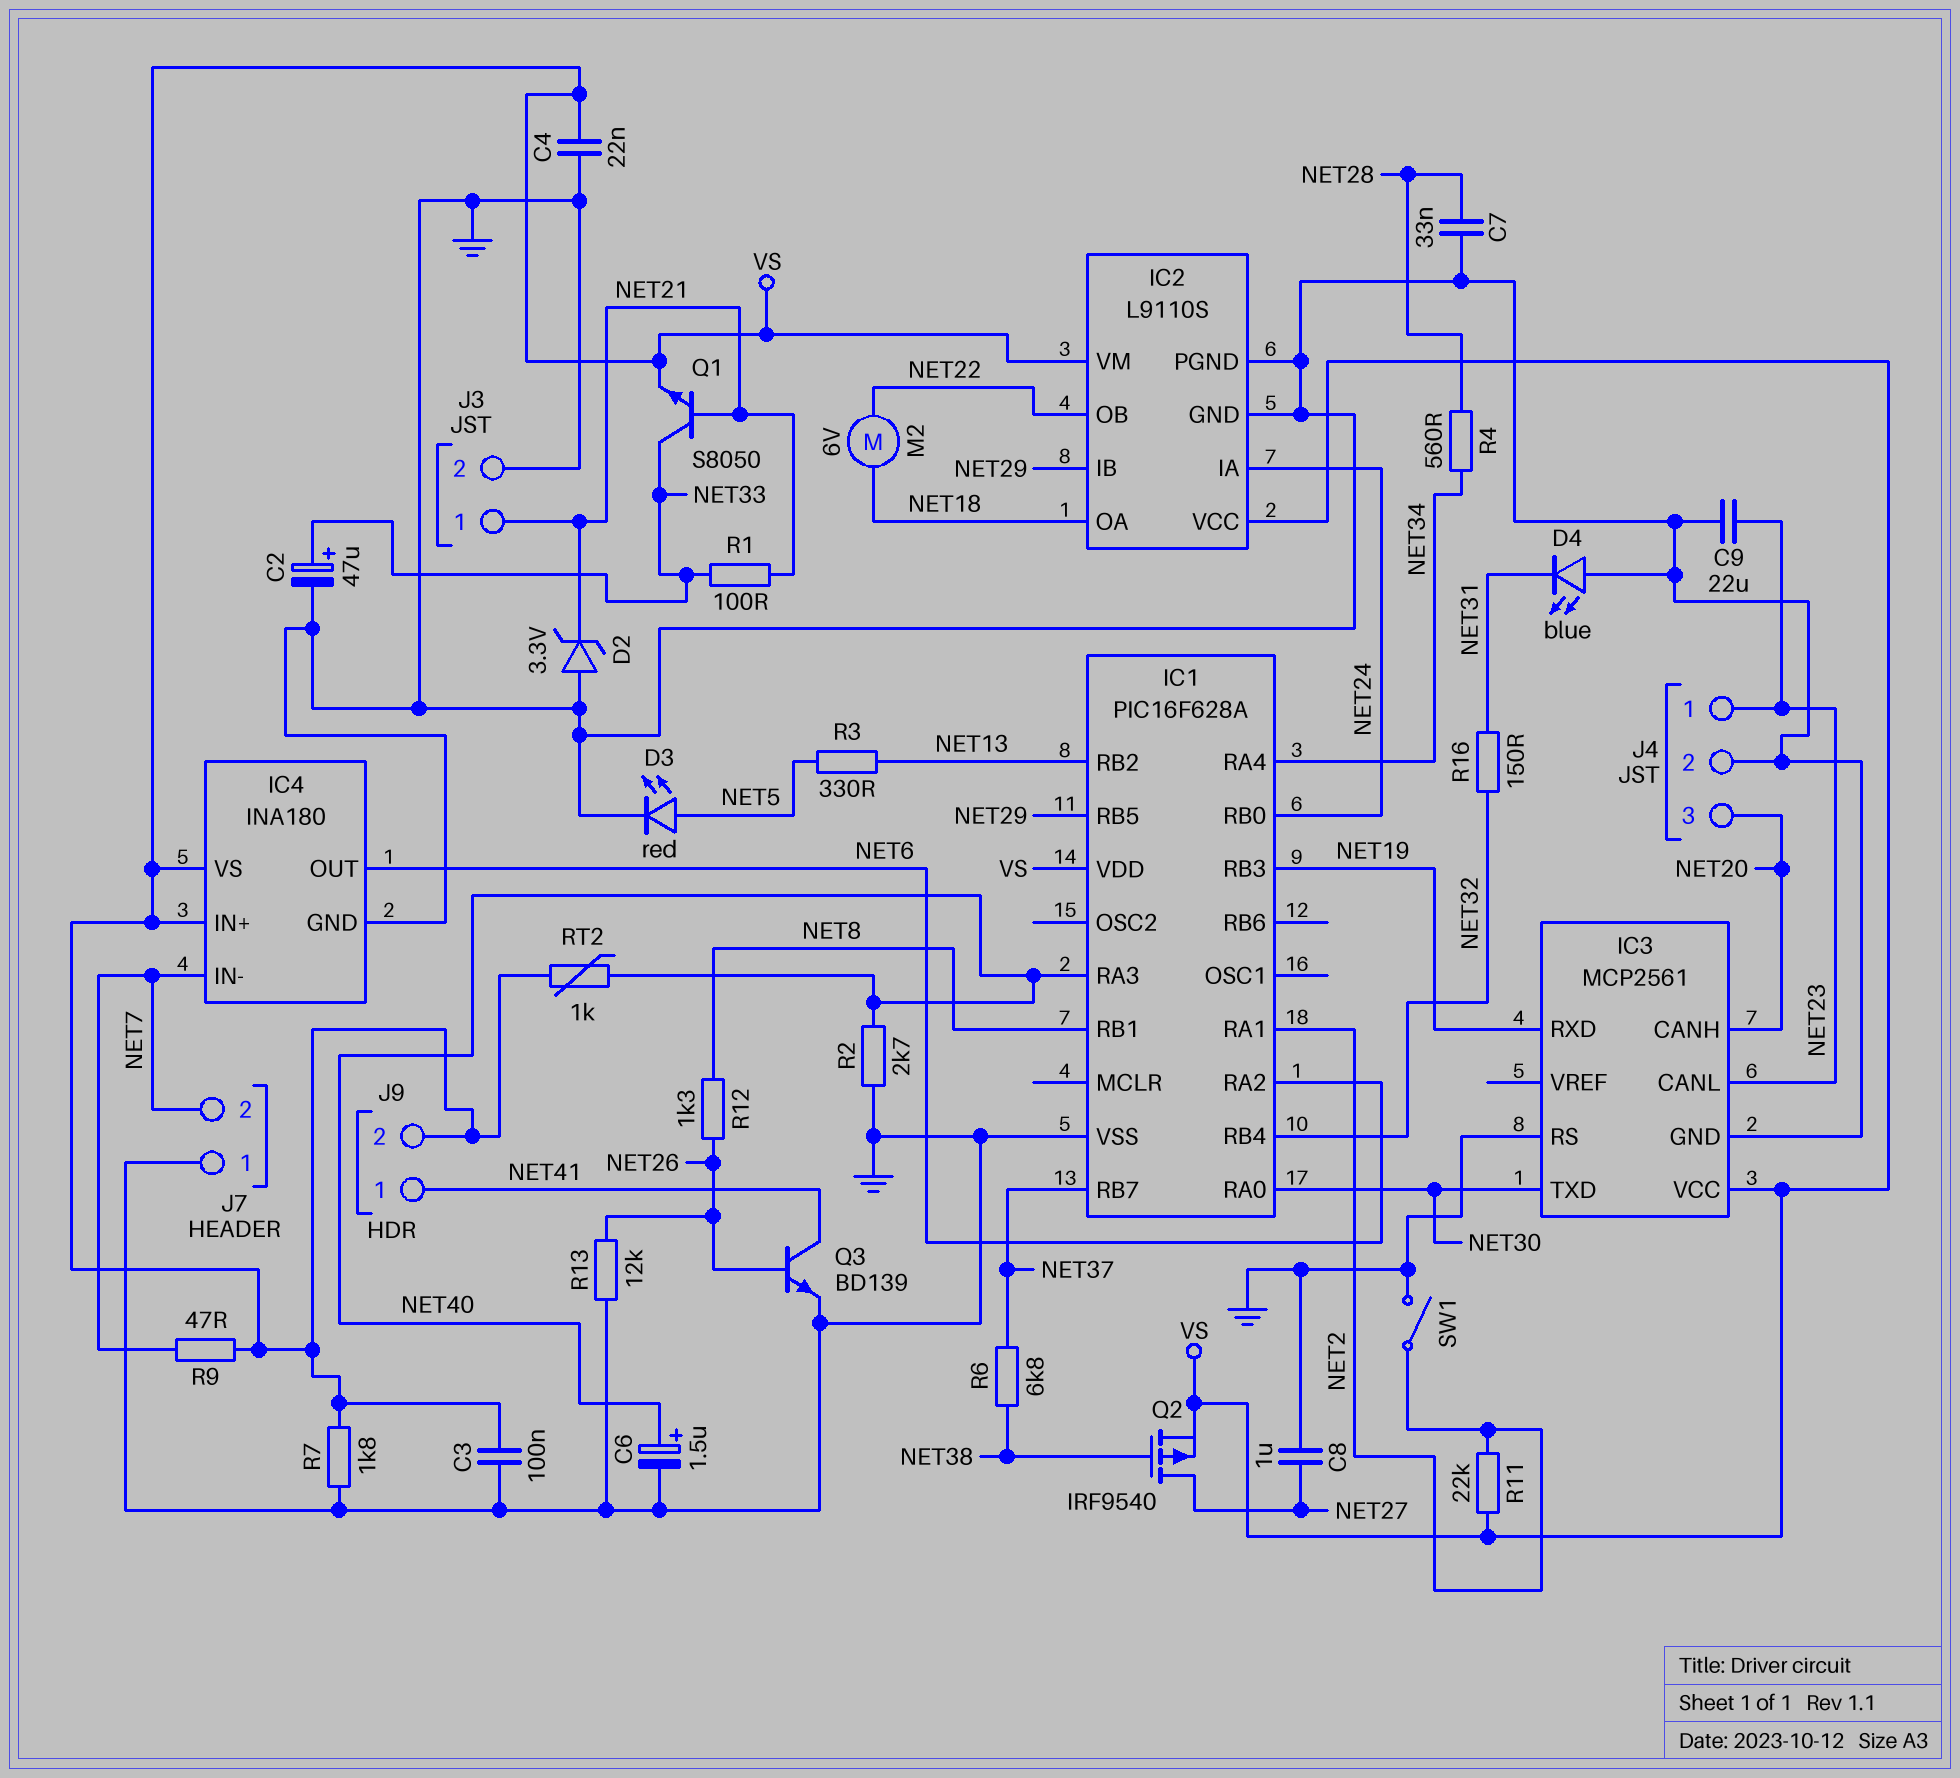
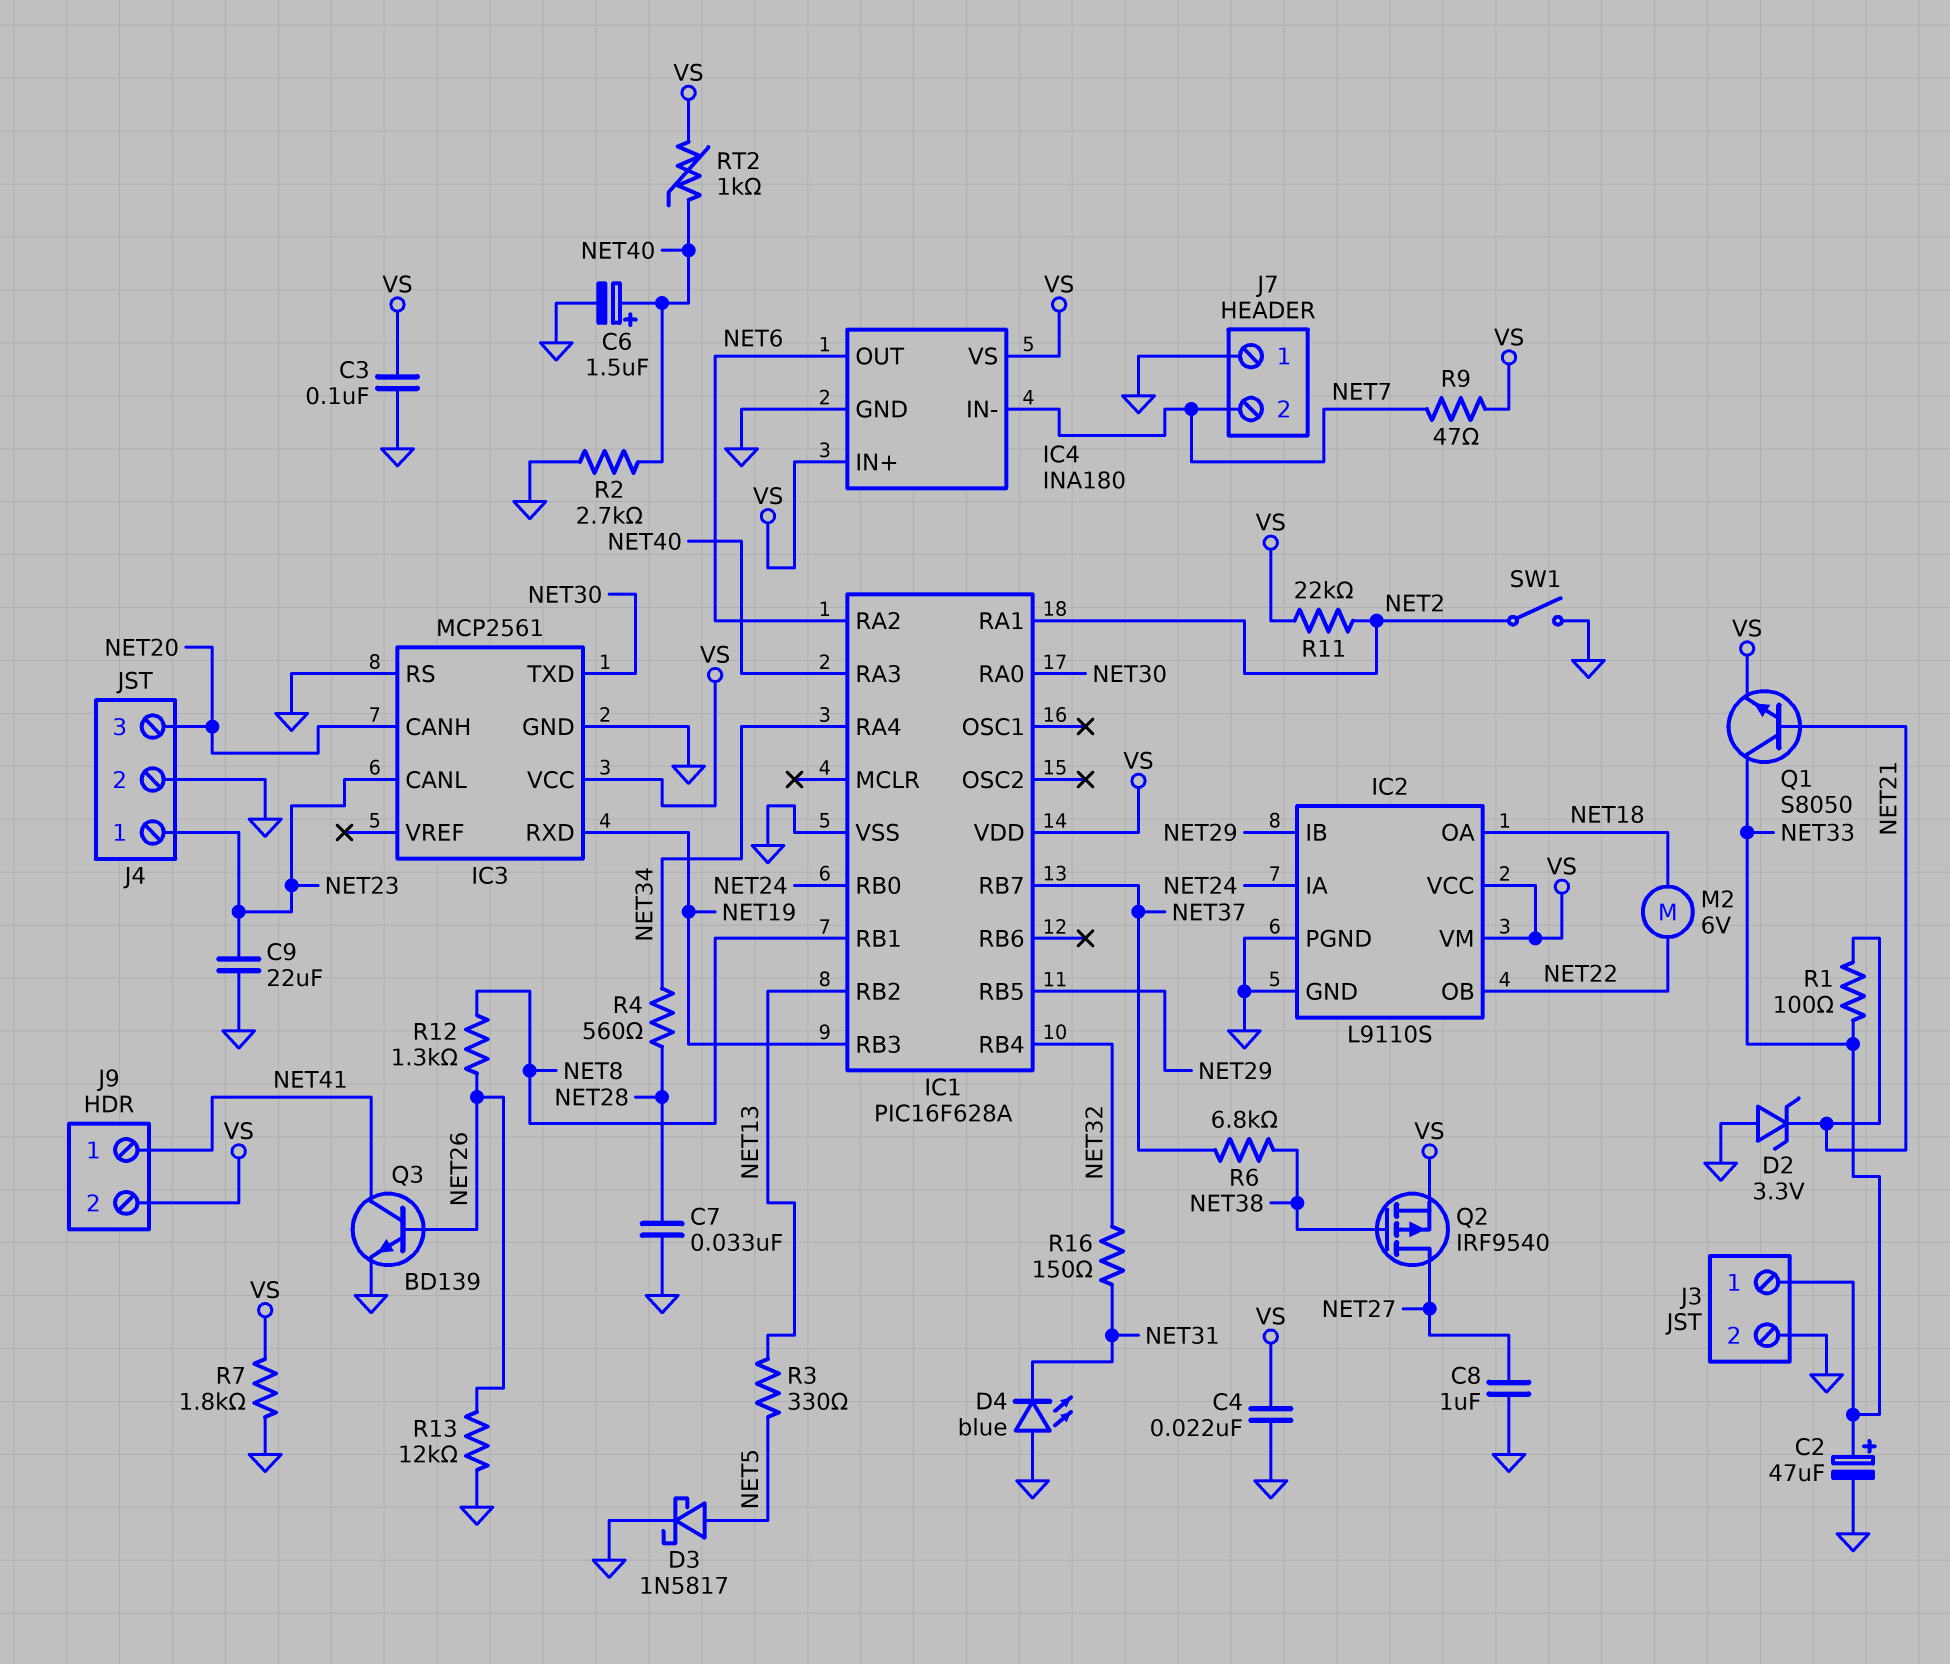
D3: LED red (A NET5, K GND) -> schottky 1N5817 (A NET5, K GND)
J3 pin 1: NET21 -> NET33

